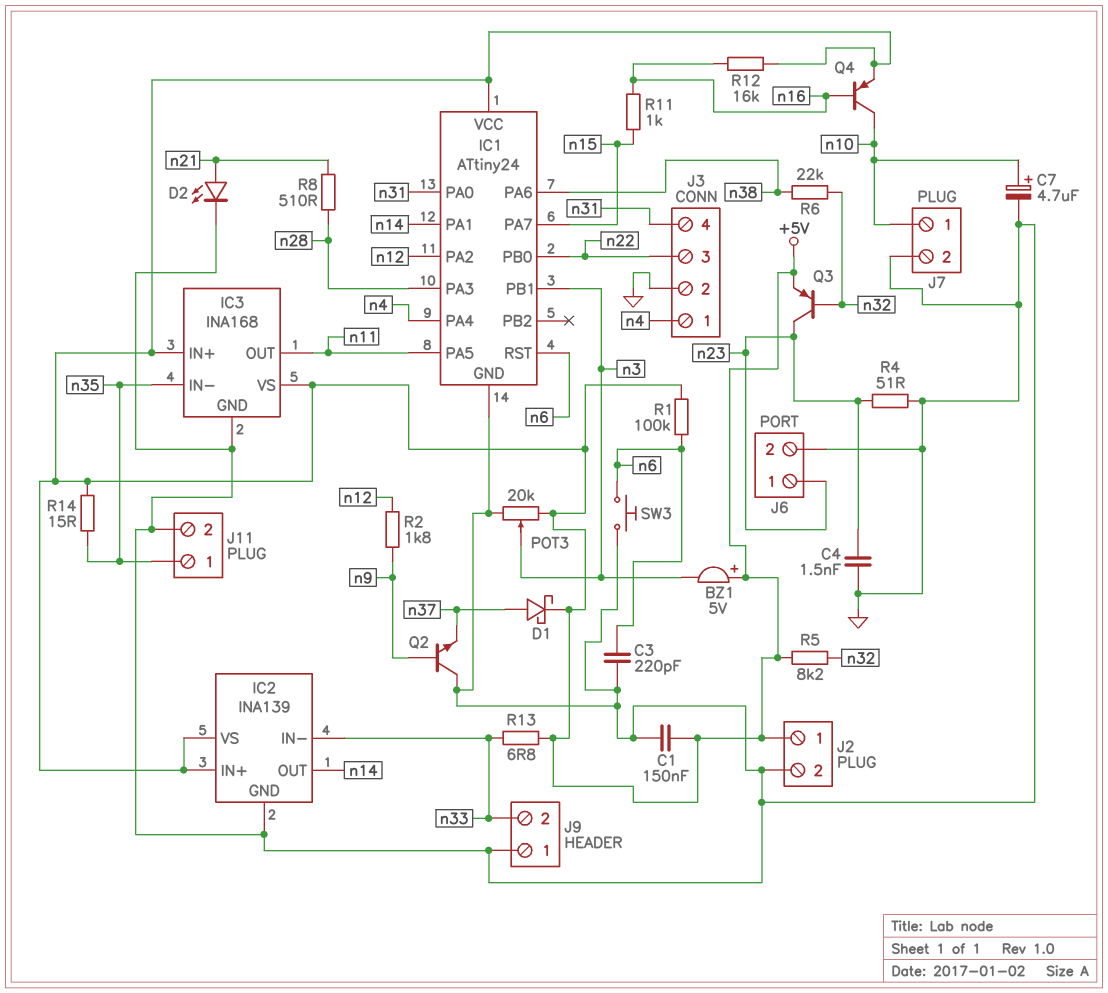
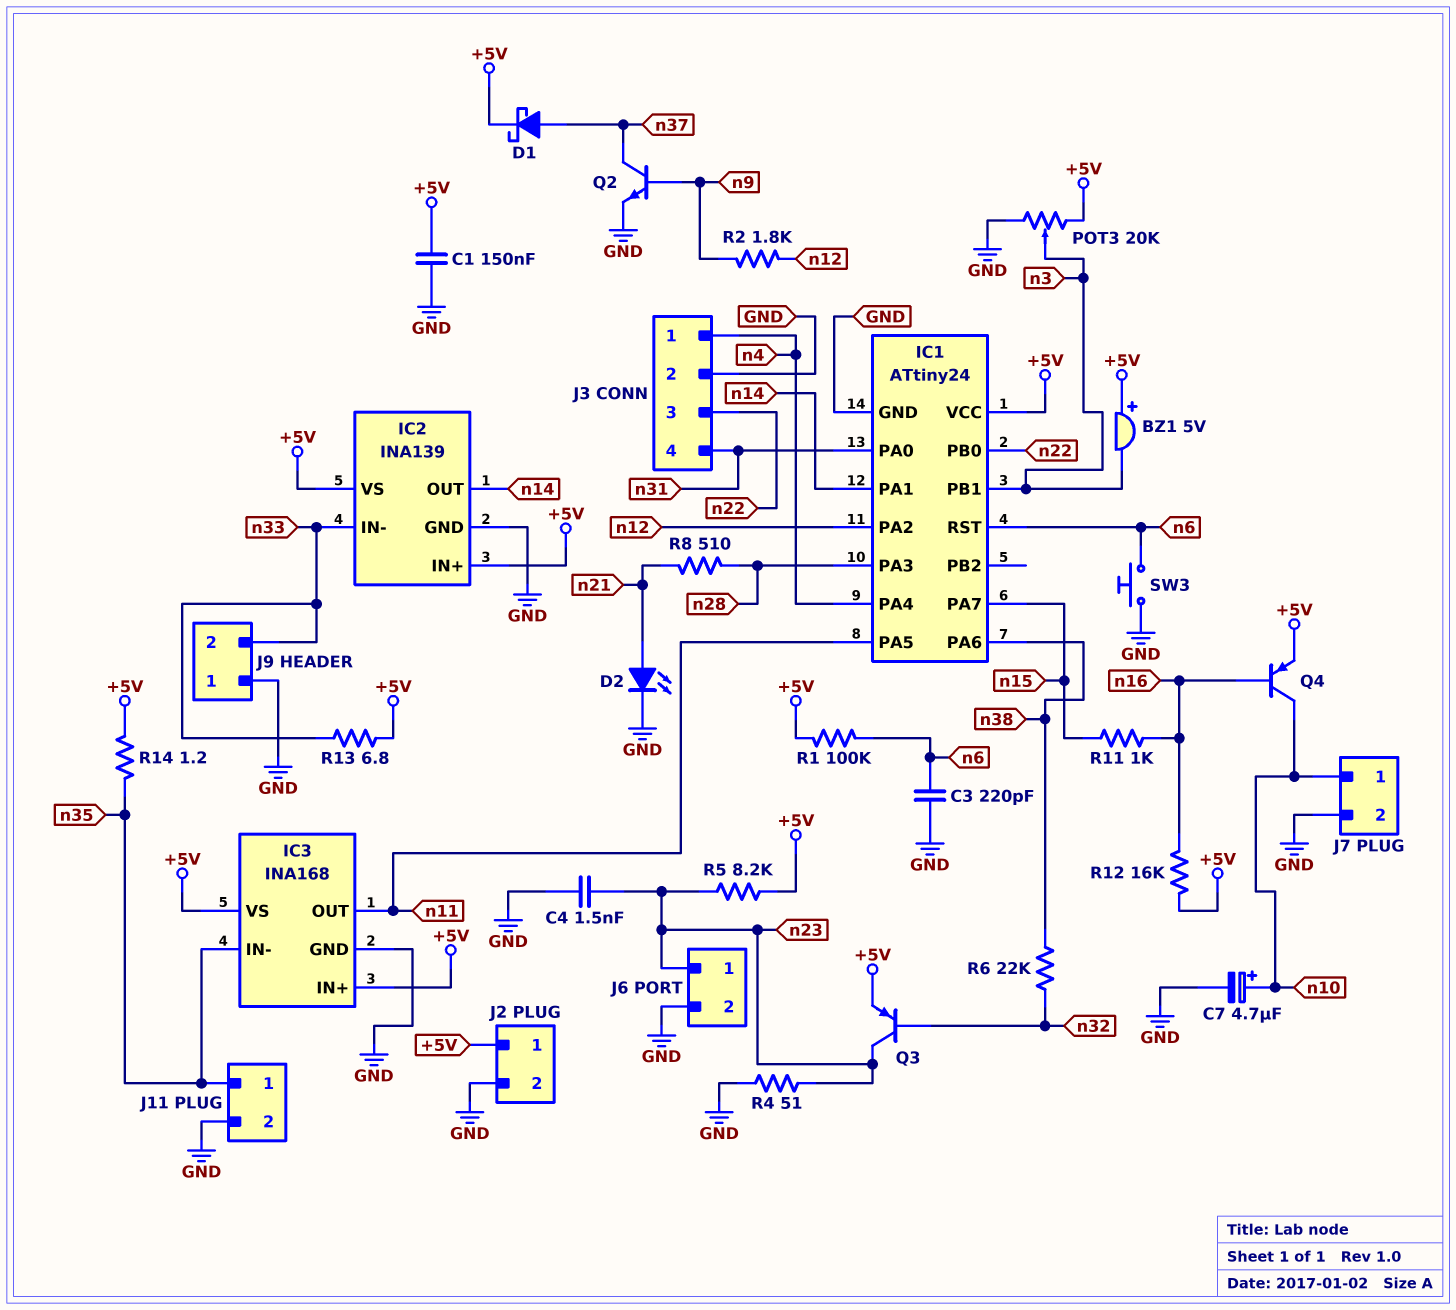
Q2: NPN (B n9, C GND, E n37) -> NPN (B n9, C n37, E GND)
R5: 8.2k (+5V, n32) -> 8.2k (+5V, n23)
R14: 15 (+5V, n35) -> 1.2 (+5V, n35)

